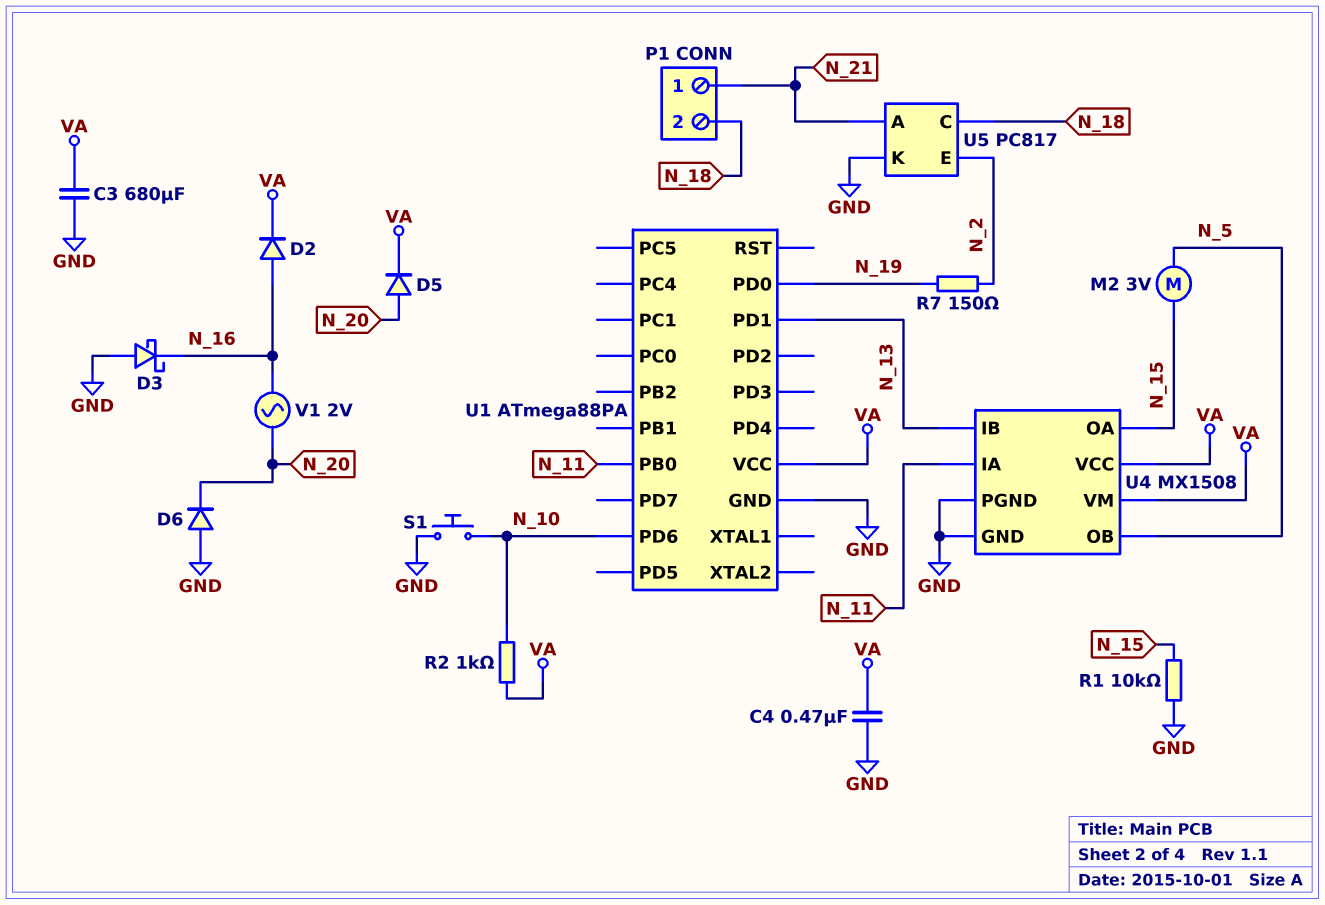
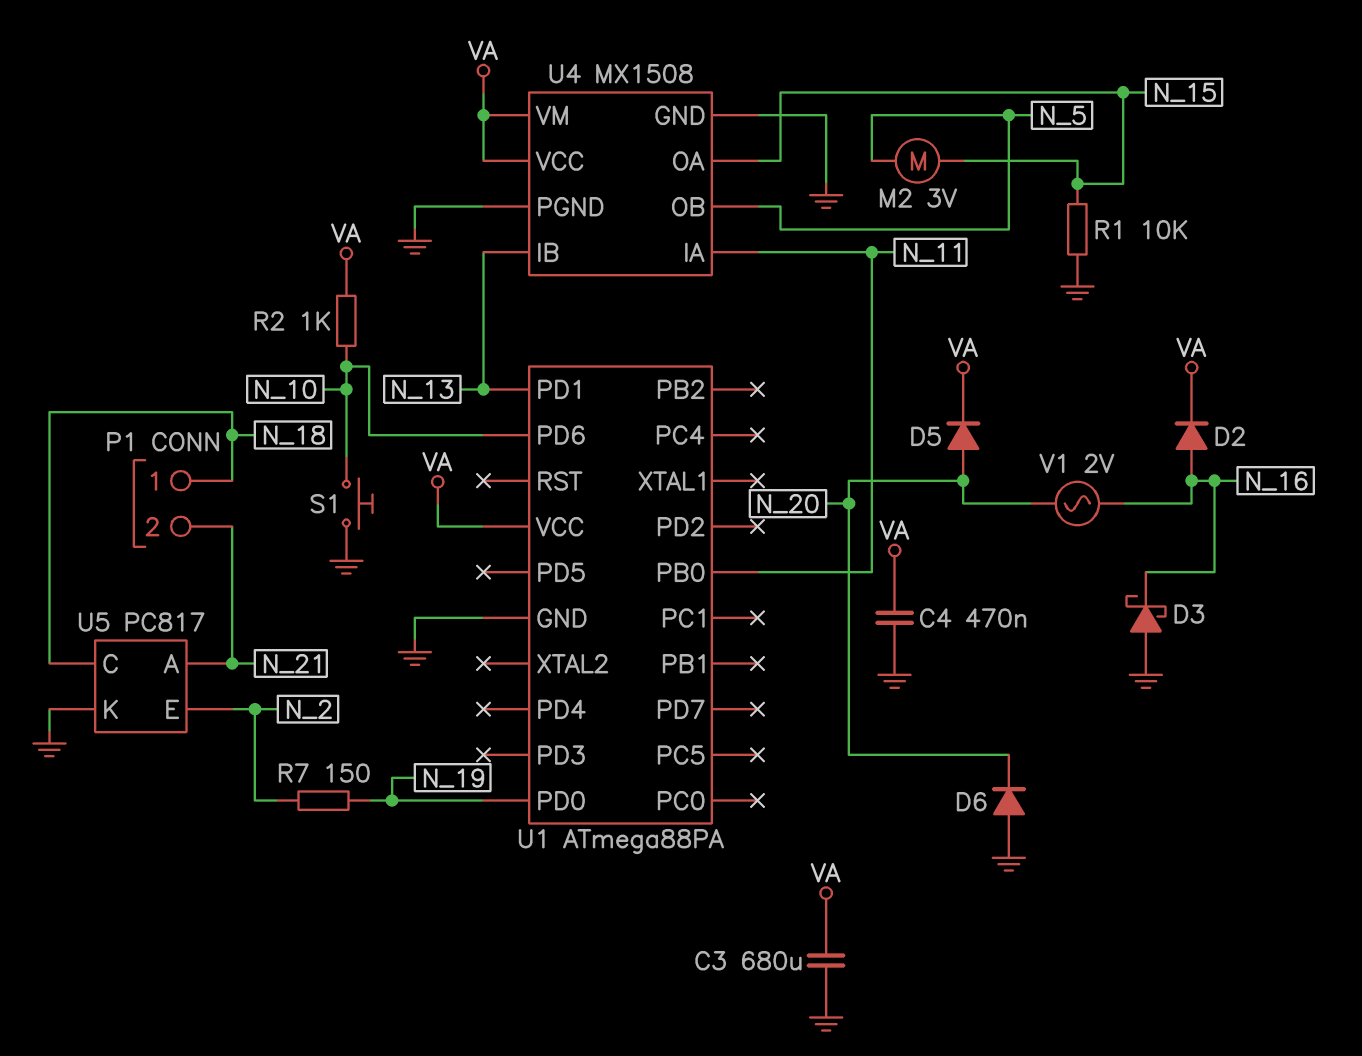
P1 pin 1: N_21 -> N_18
P1 pin 2: N_18 -> N_21

